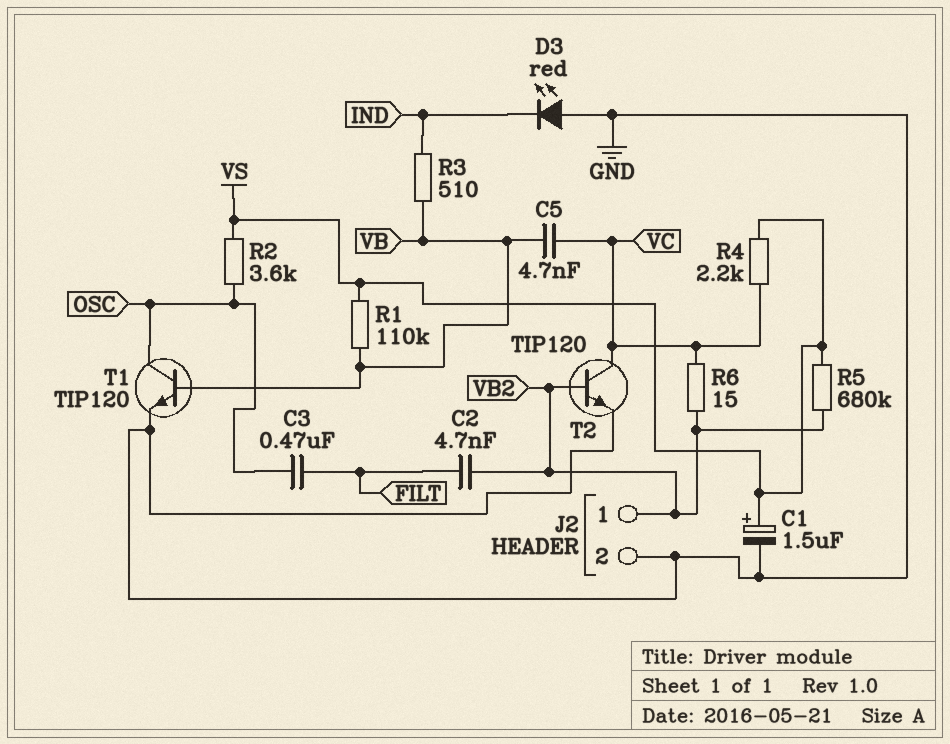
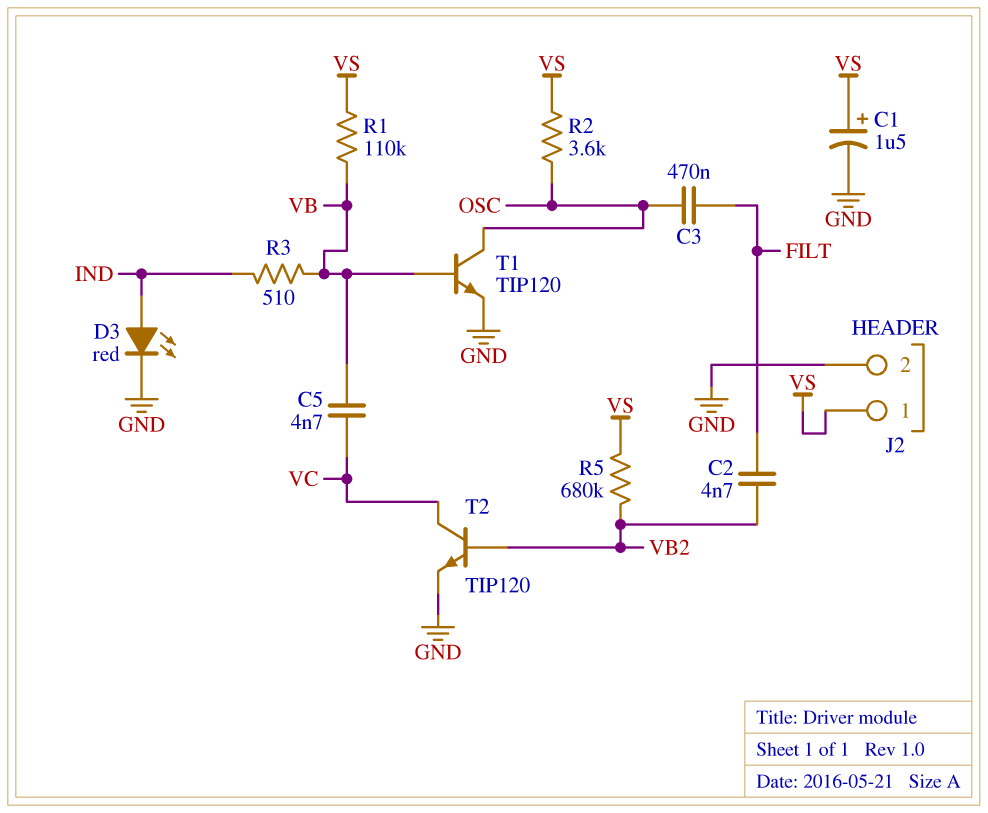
D3: LED red (A GND, K IND) -> LED red (A IND, K GND)
J2 pin 1: VB2 -> VS
R4: 2.2k (VC, VS) -> none
R6: 15 (VB2, VC) -> none

